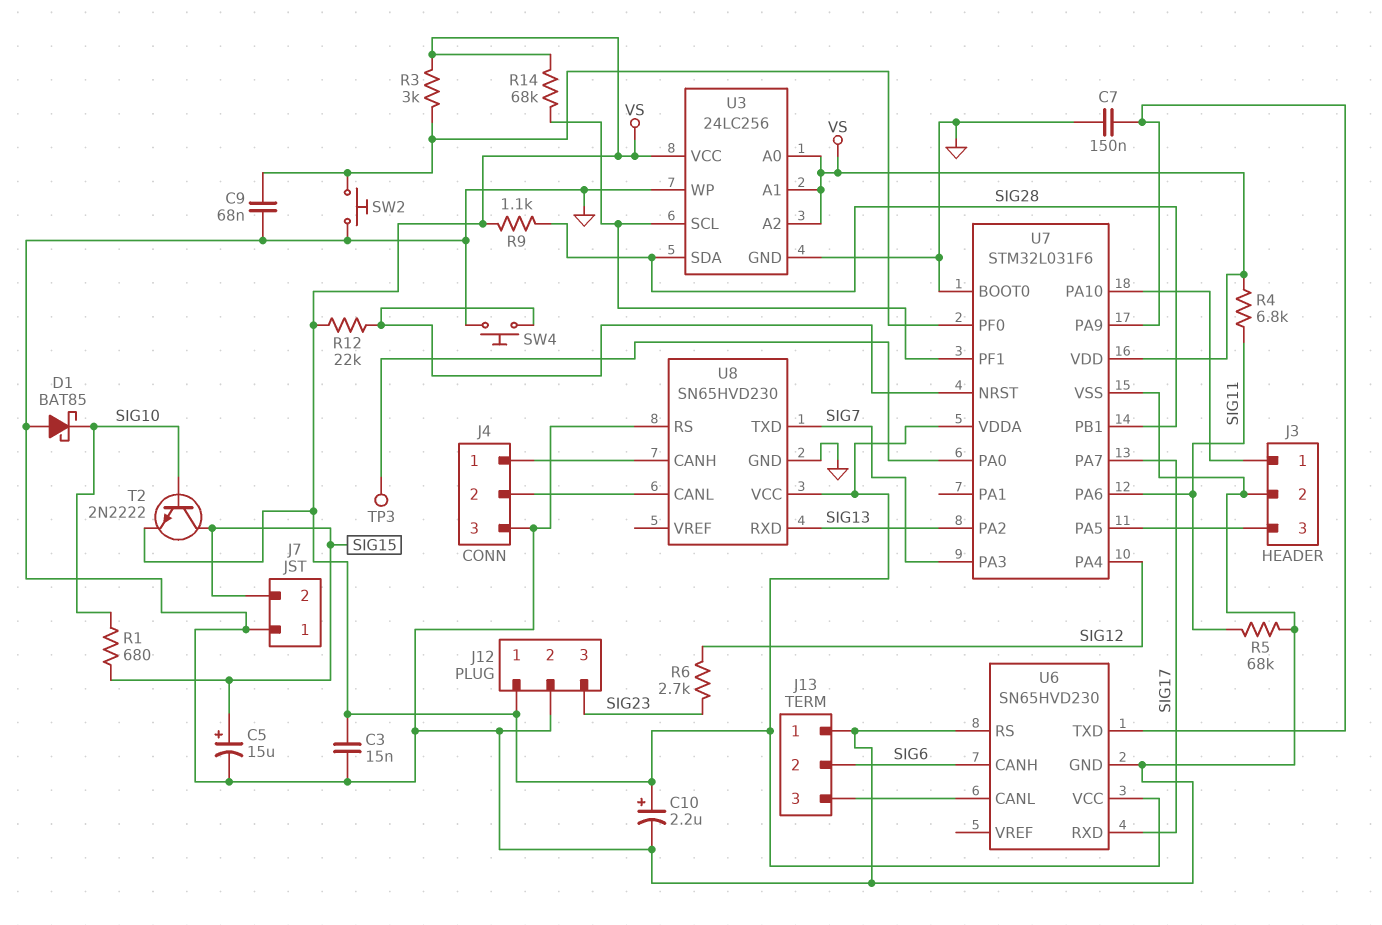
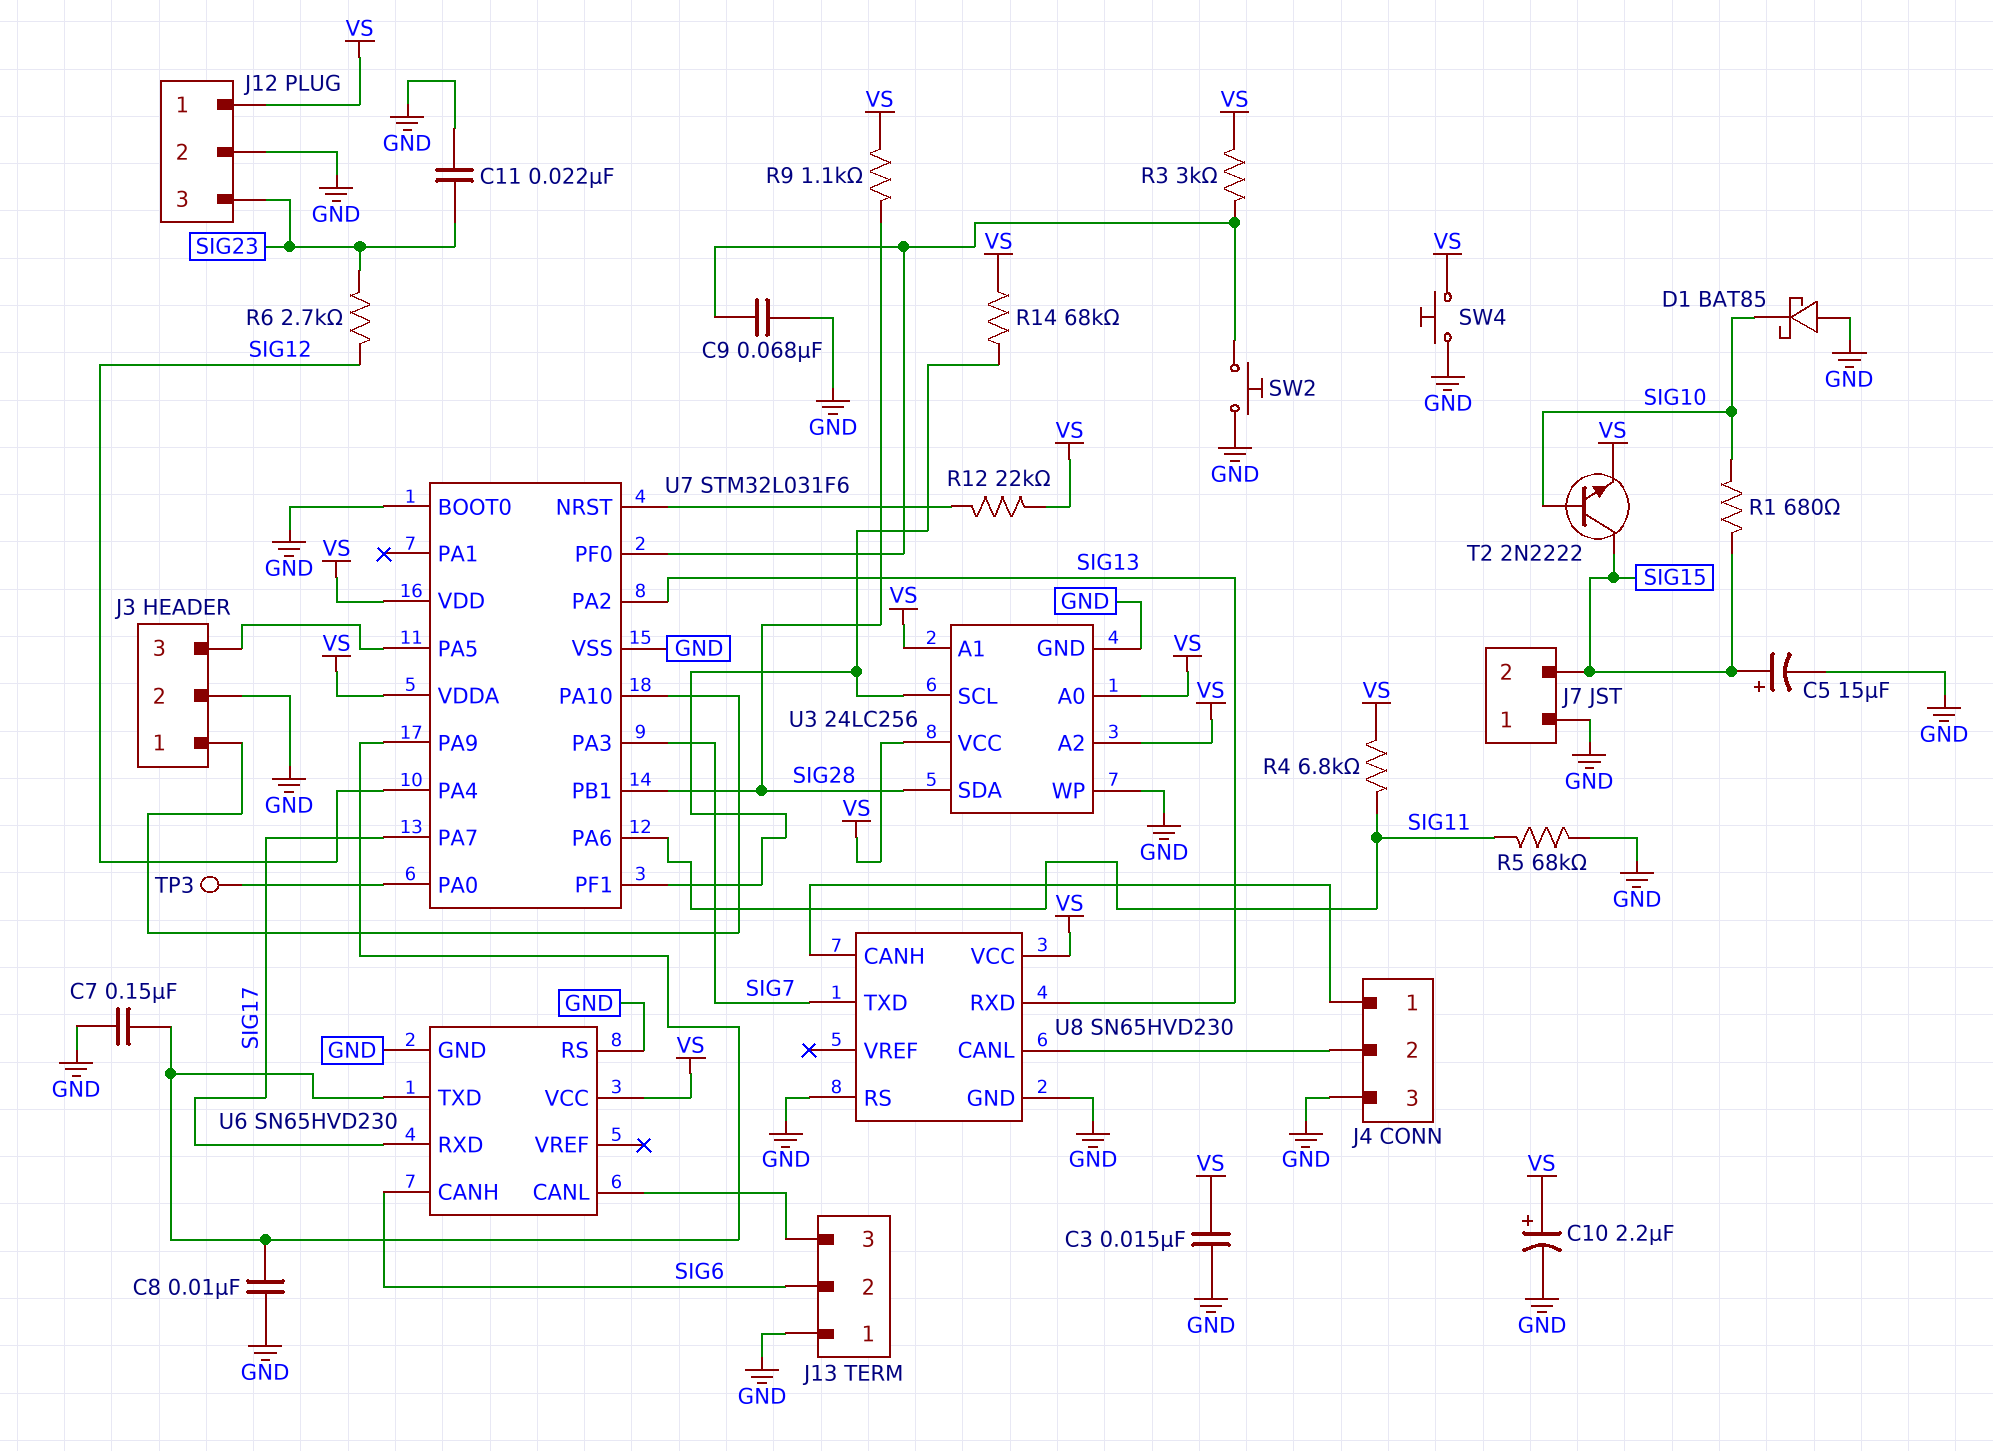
C8: none -> 10nF (GND, U6/TXD)
C11: none -> 22nF (GND, SIG23)
SW4: button (GND, U7/NRST) -> button (GND, VS)

